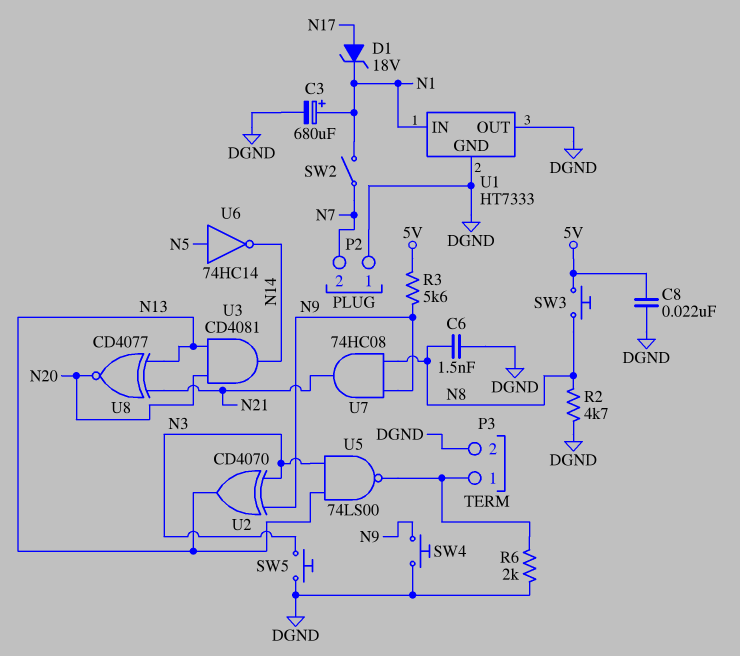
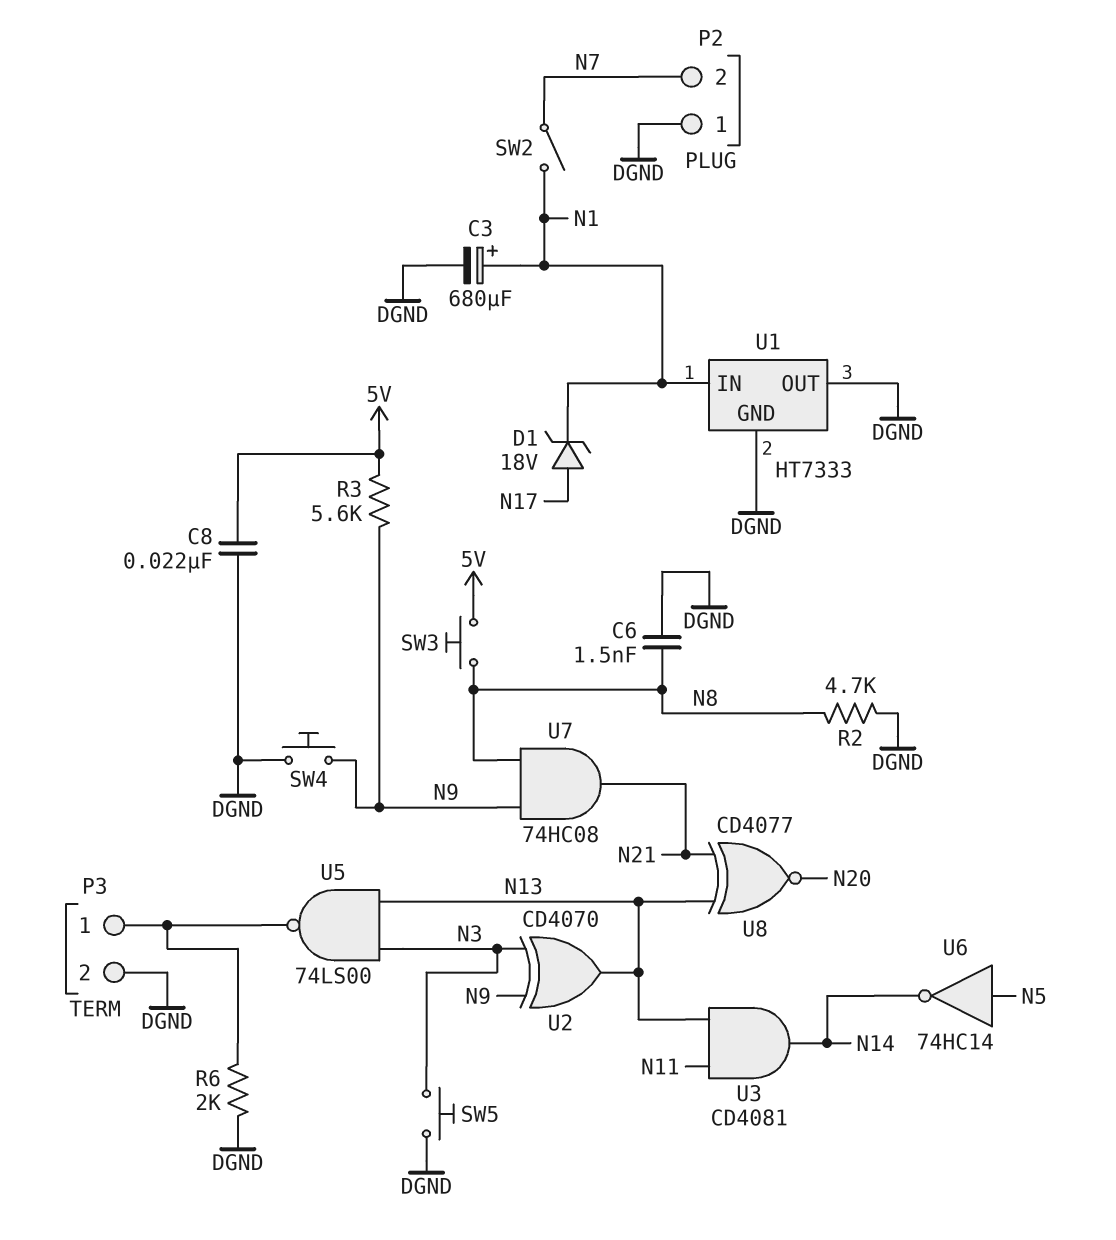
U3: AND CD4081 (in N13, in N20, out N14) -> AND CD4081 (in N11, in N13, out N14)

